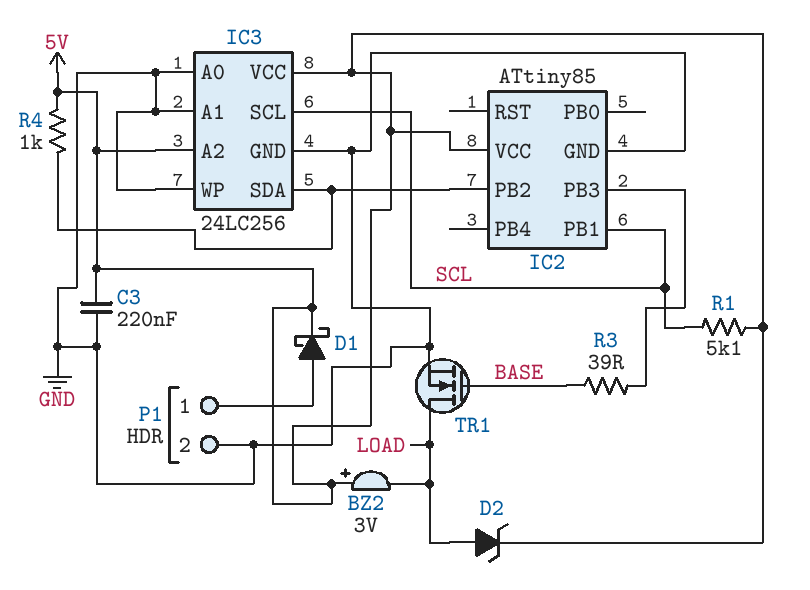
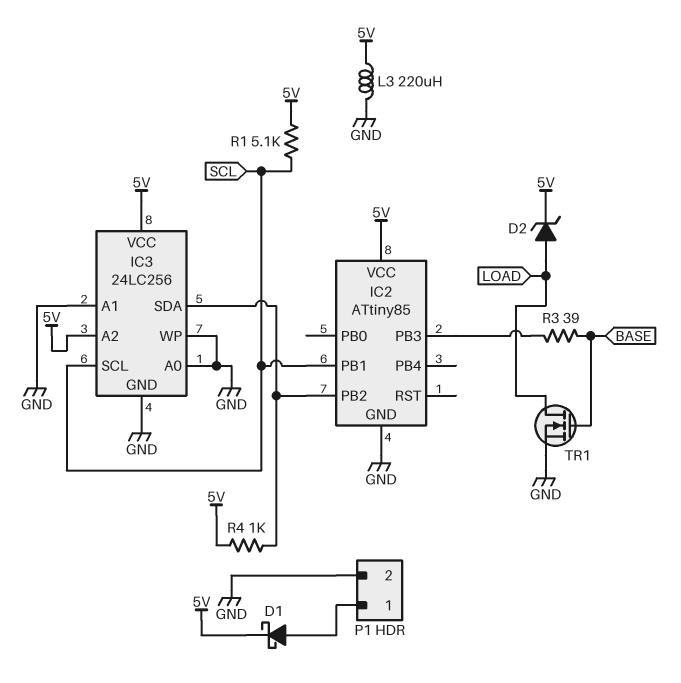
BZ2: buzzer 3V (plus 5V, minus LOAD) -> none
C3: 220nF (5V, GND) -> none
L3: none -> 220uH (5V, GND)

